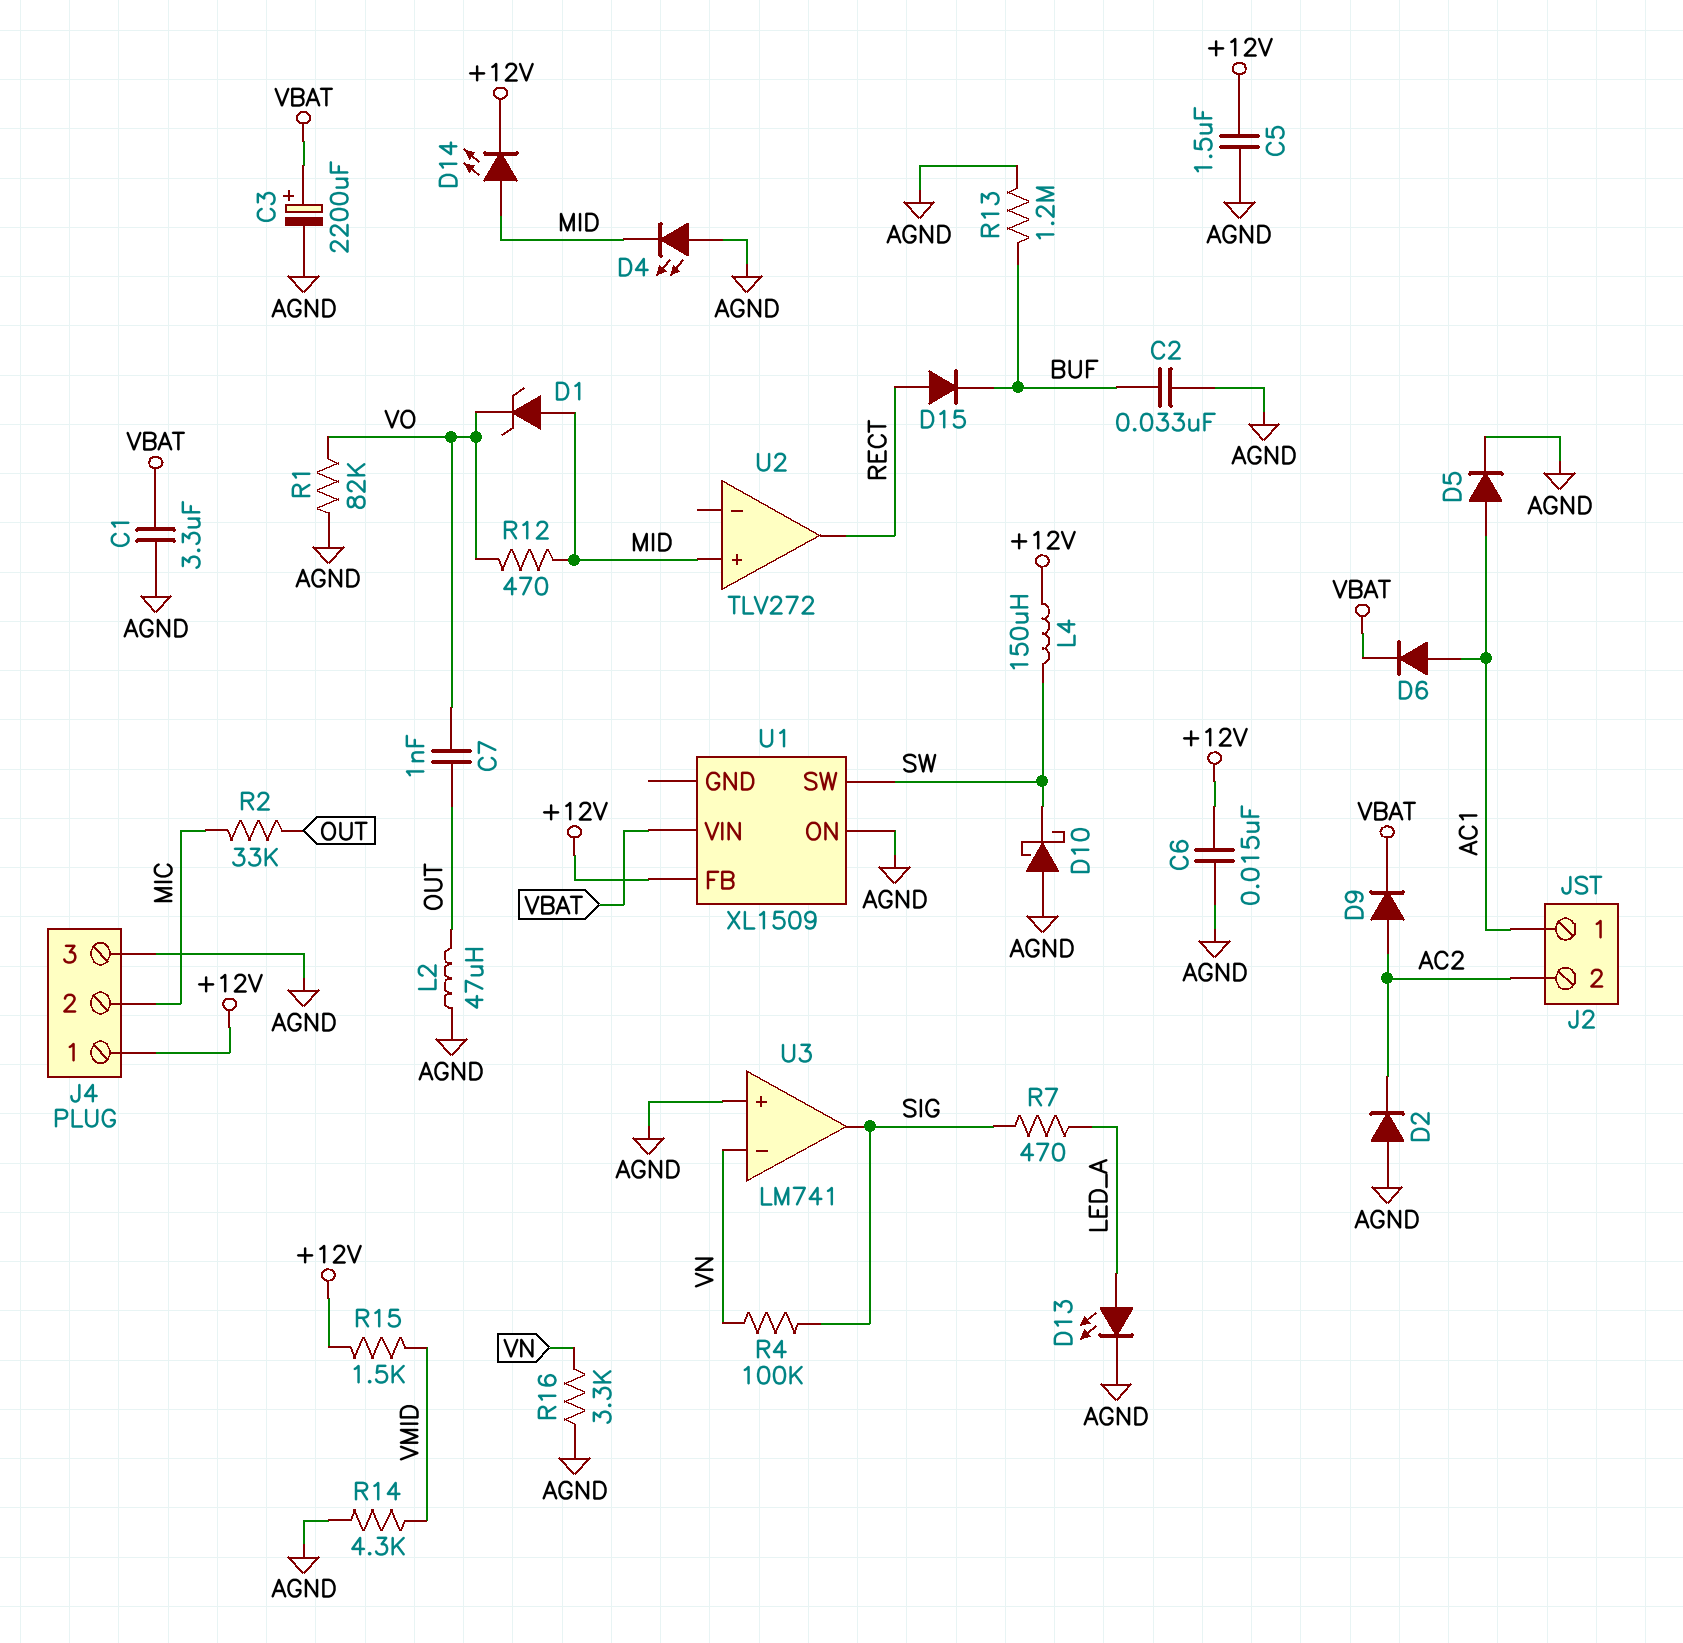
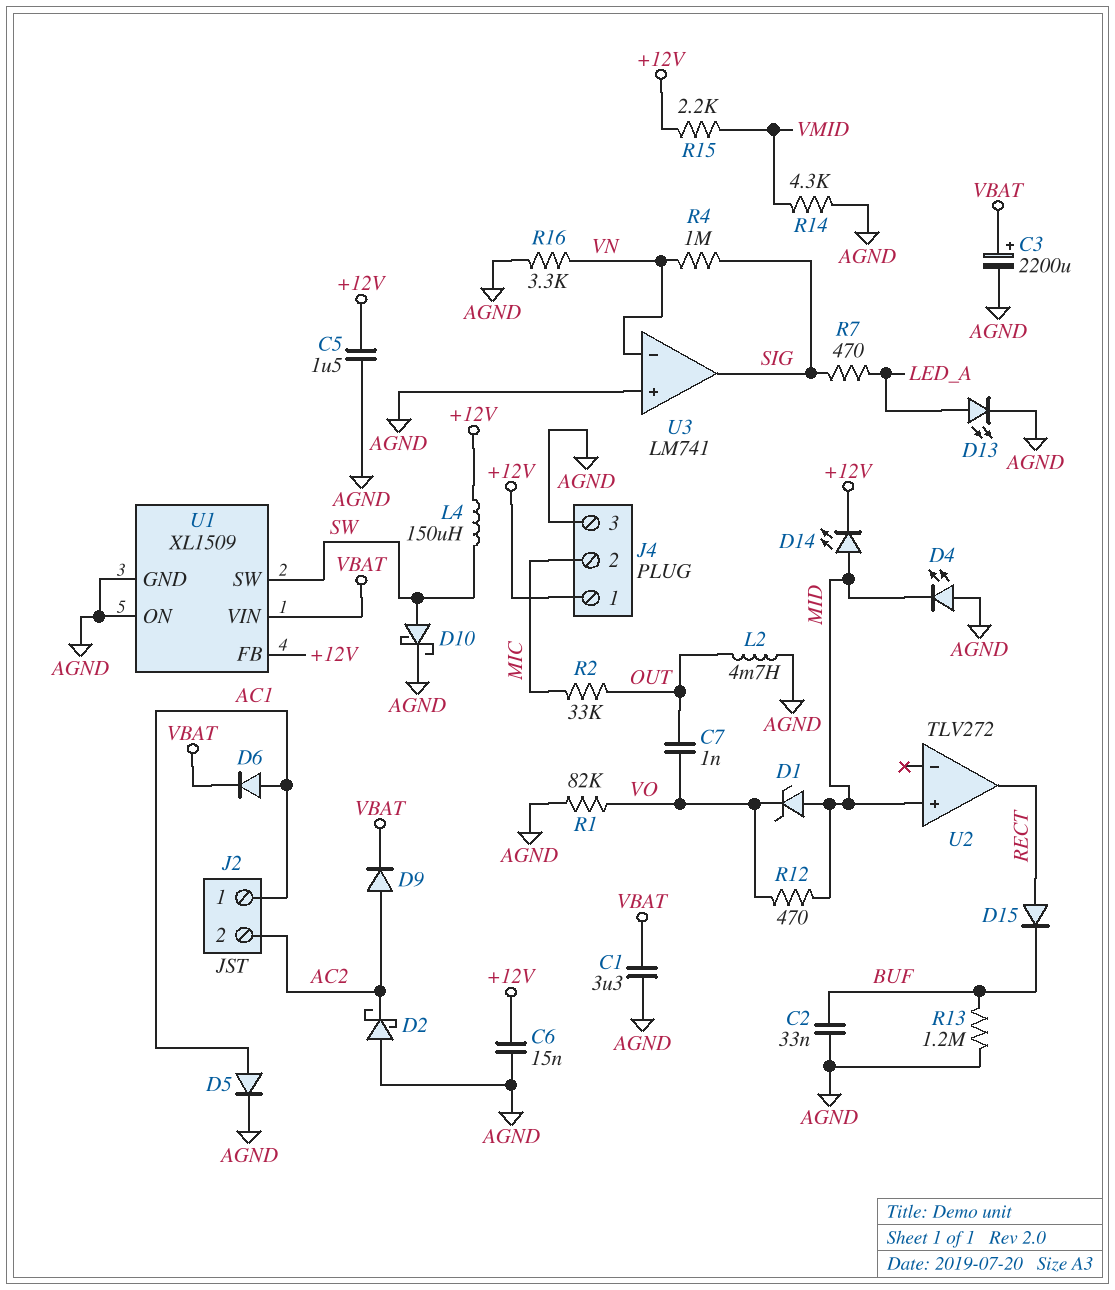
D2: diode (A AGND, K AC2) -> schottky (A AGND, K AC2)
D10: schottky (A AGND, K SW) -> schottky (A SW, K AGND)
L2: 47uH (AGND, OUT) -> 4.7mH (AGND, OUT)
R4: 100k (SIG, VN) -> 1M (SIG, VN)
R15: 1.5k (+12V, VMID) -> 2.2k (+12V, VMID)
U1 pin GND: none -> AGND

